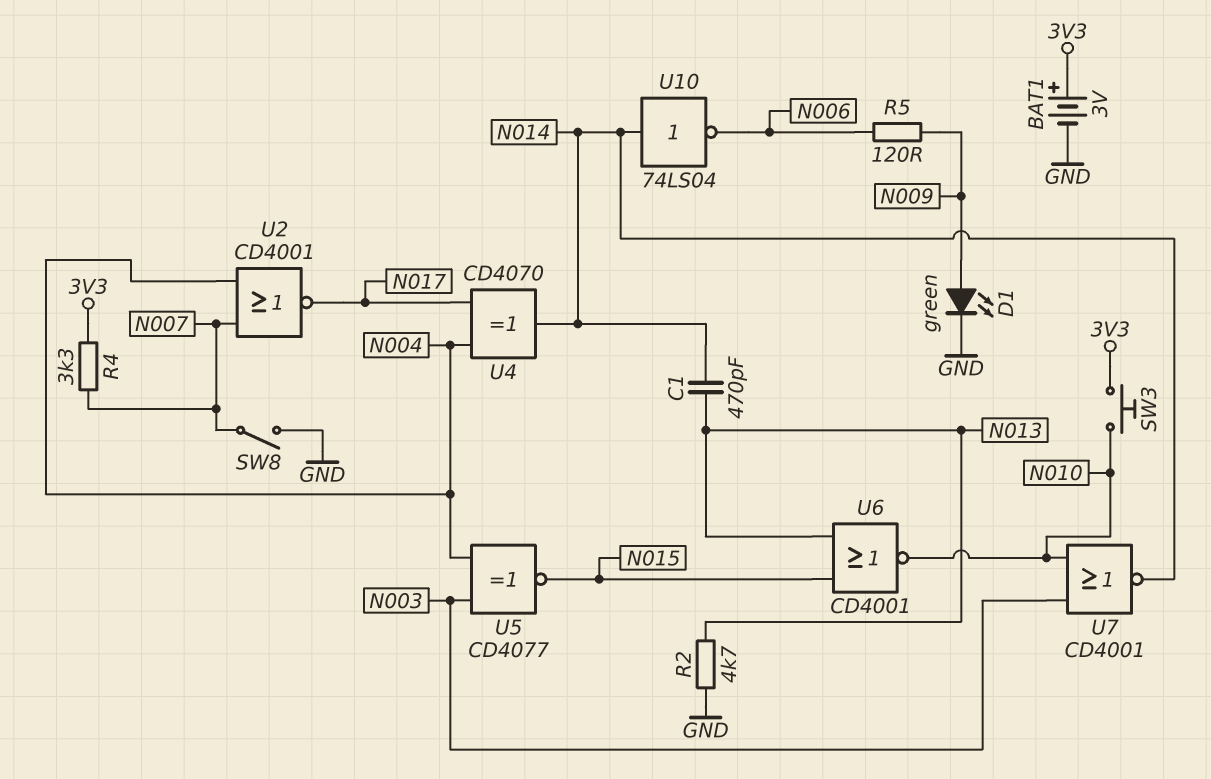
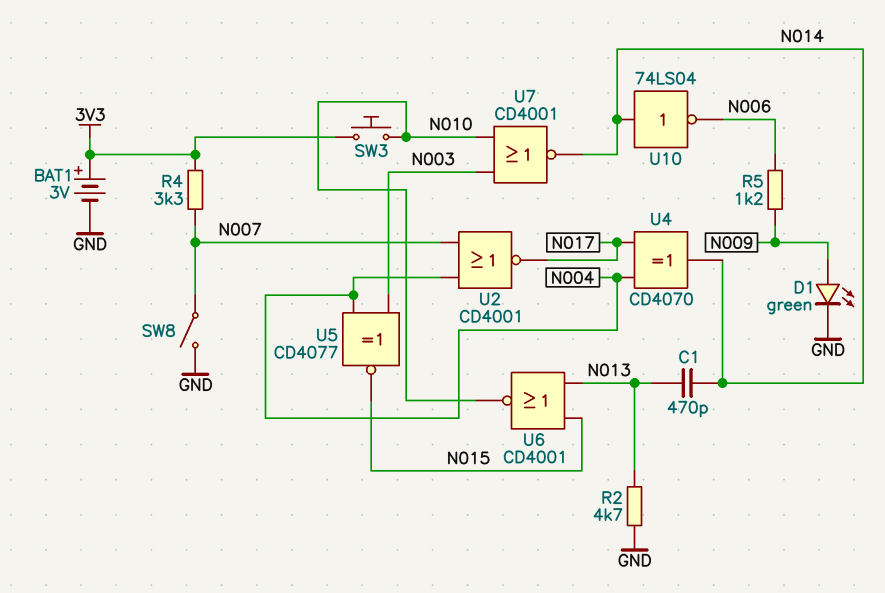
R5: 120 (N006, N009) -> 1.2k (N006, N009)

